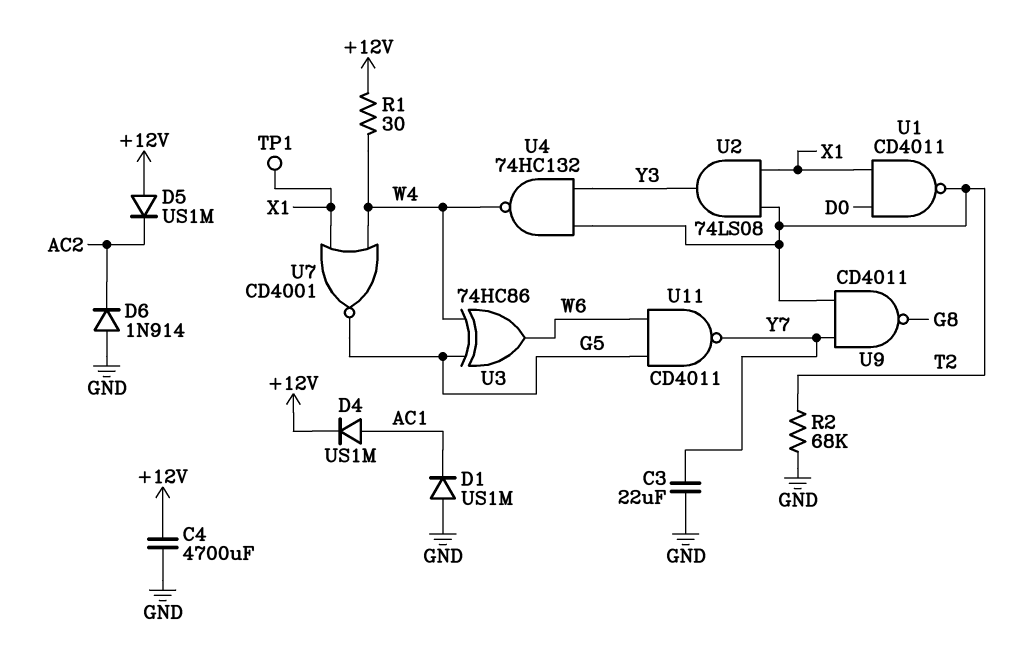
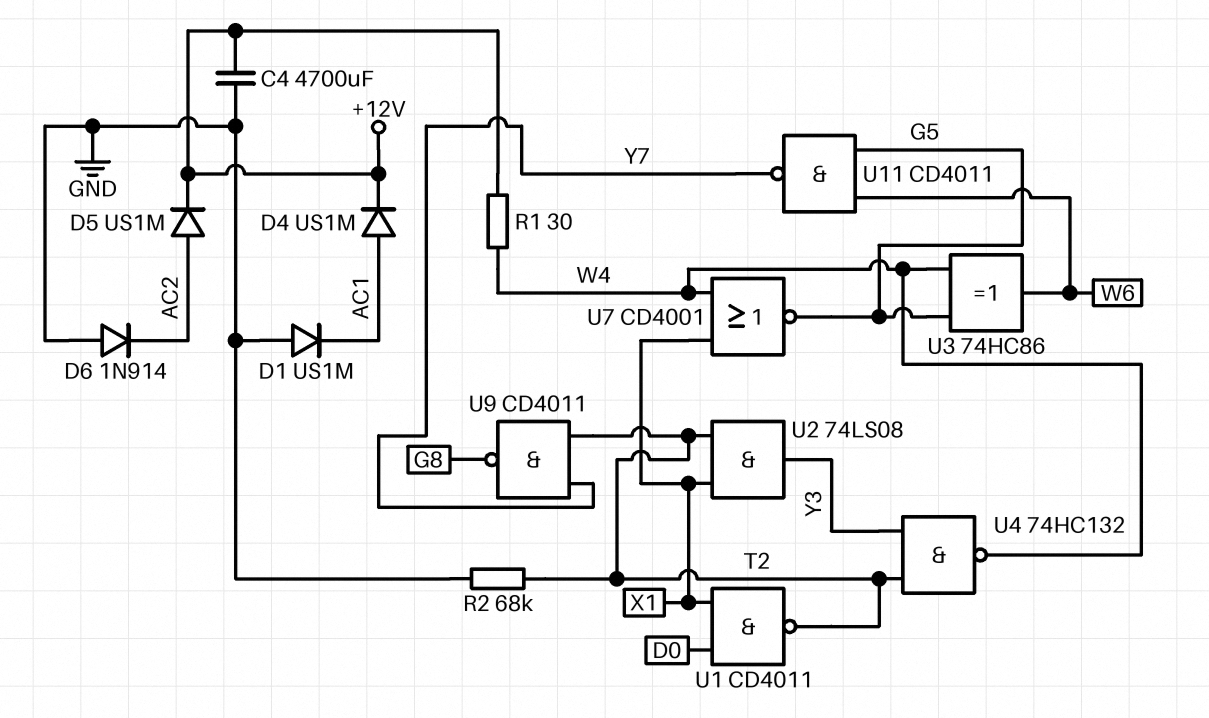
C3: 22uF (GND, Y7) -> none
D5: diode US1M (A +12V, K AC2) -> diode US1M (A AC2, K +12V)
TP1: test point (X1) -> none

